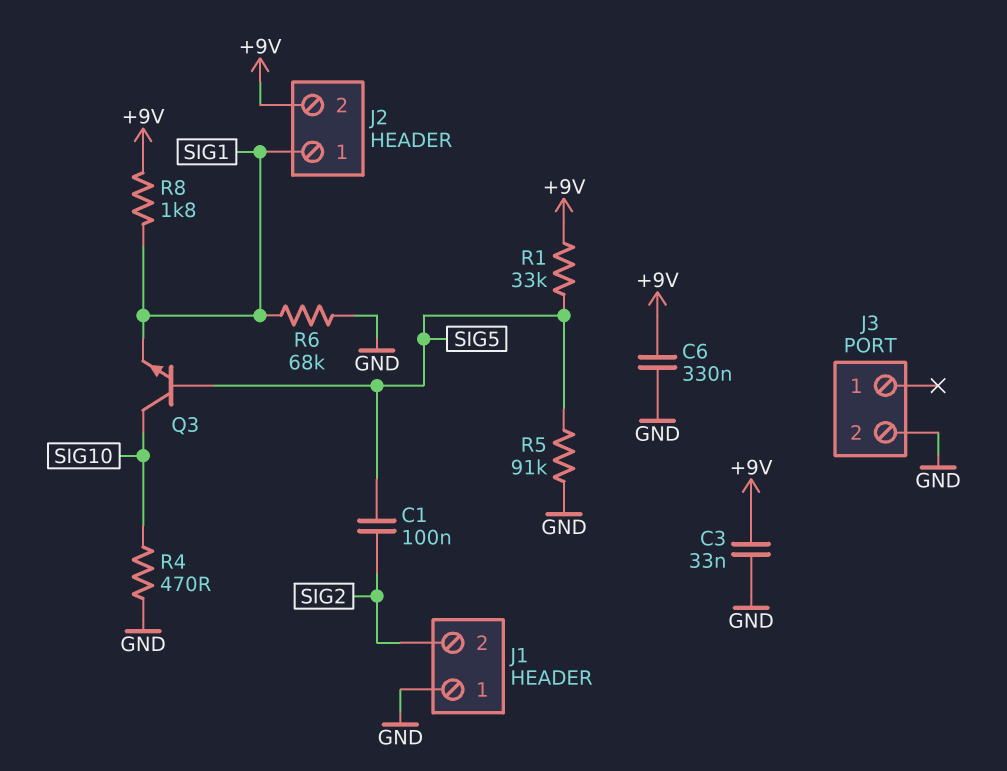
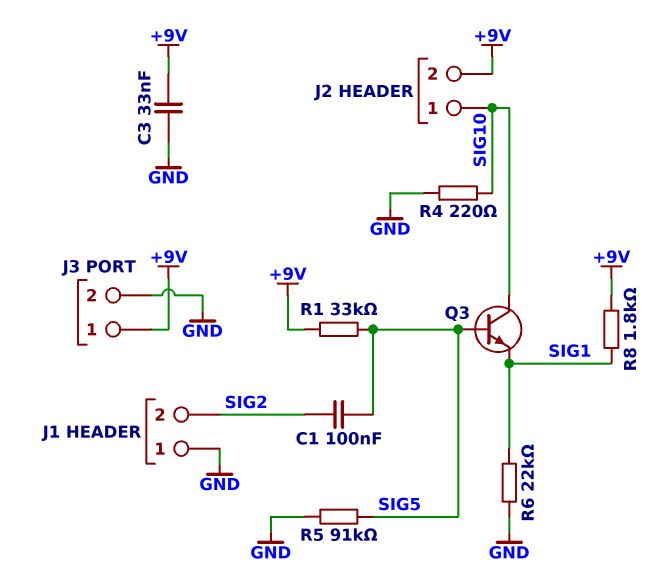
C6: 330nF (+9V, GND) -> none
J2 pin 1: SIG1 -> SIG10
J3 pin 1: none -> +9V
R4: 470 (GND, SIG10) -> 220 (GND, SIG10)
R6: 68k (GND, SIG1) -> 22k (GND, SIG1)

